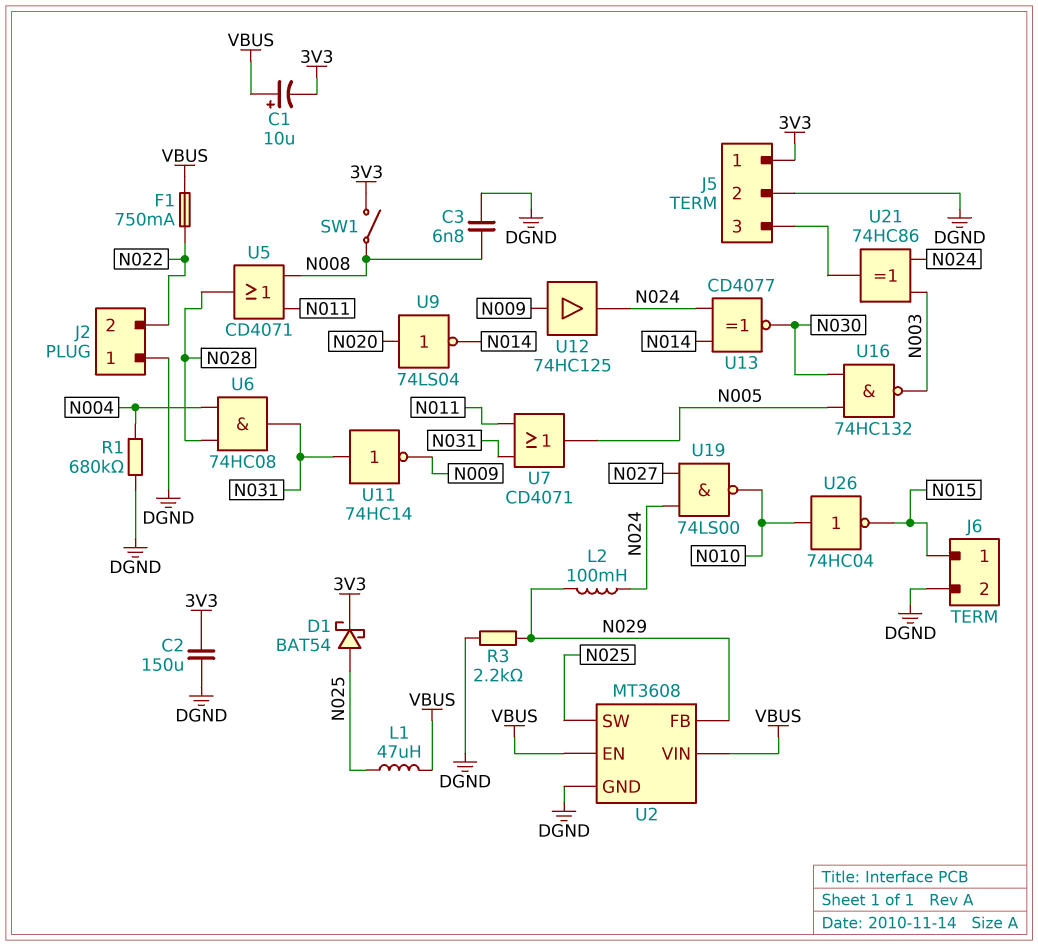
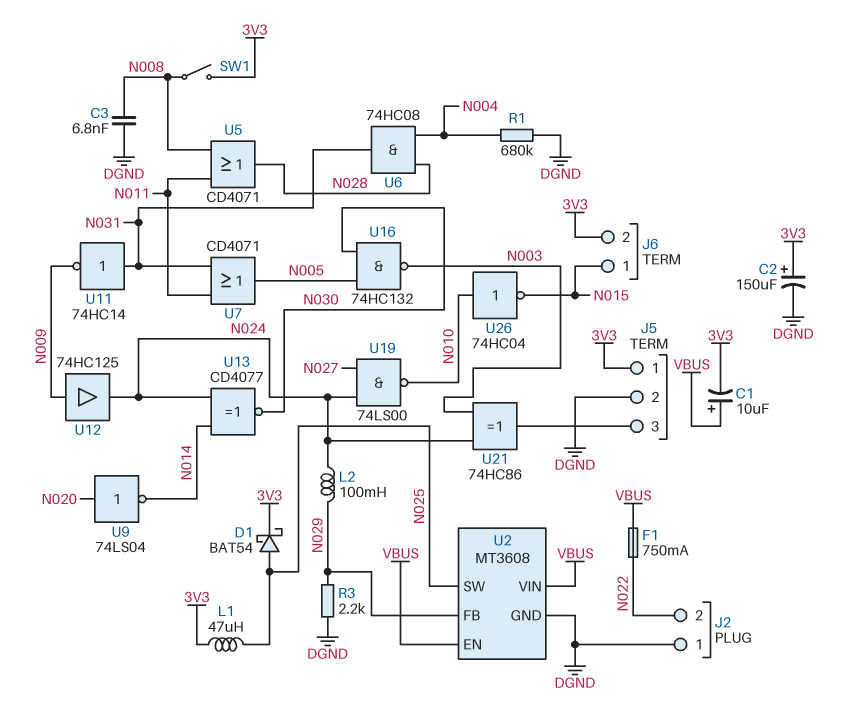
C2: 150uF (3V3, DGND) -> 150uF (plus 3V3, minus DGND)
J6 pin 2: DGND -> 3V3
L1: 47uH (N025, VBUS) -> 47uH (3V3, N025)

